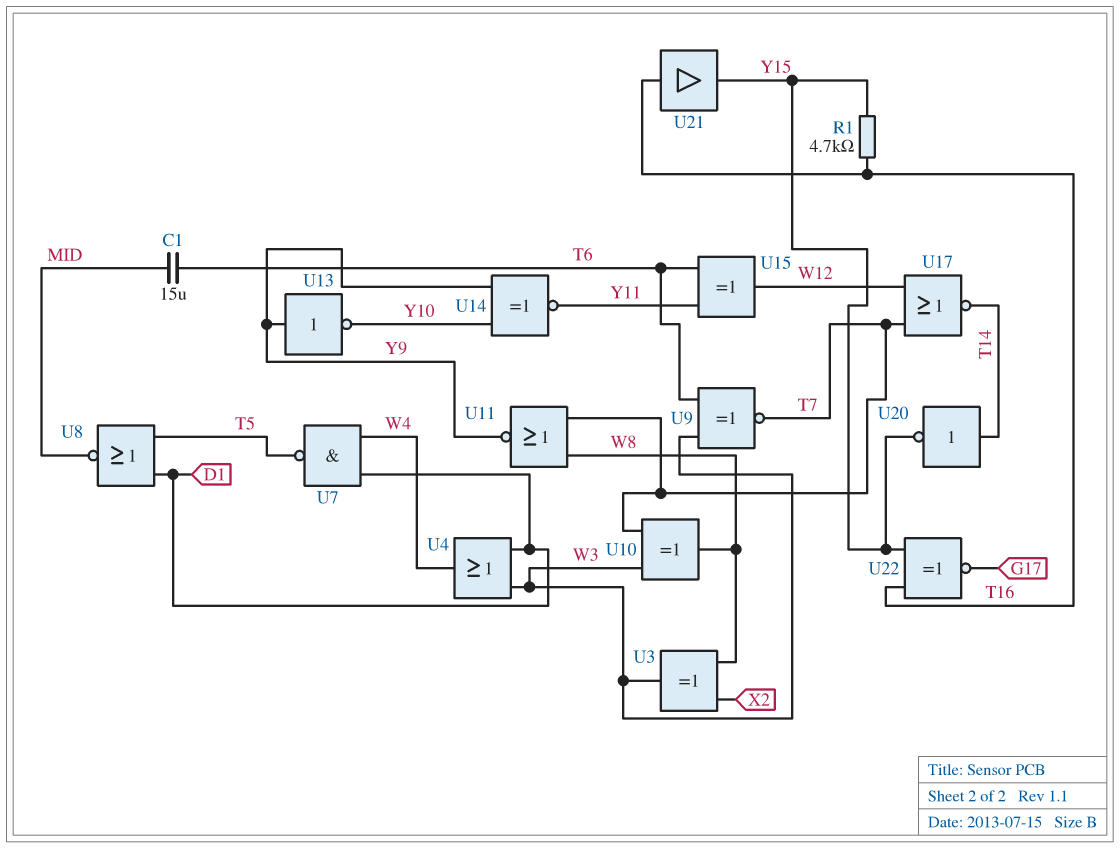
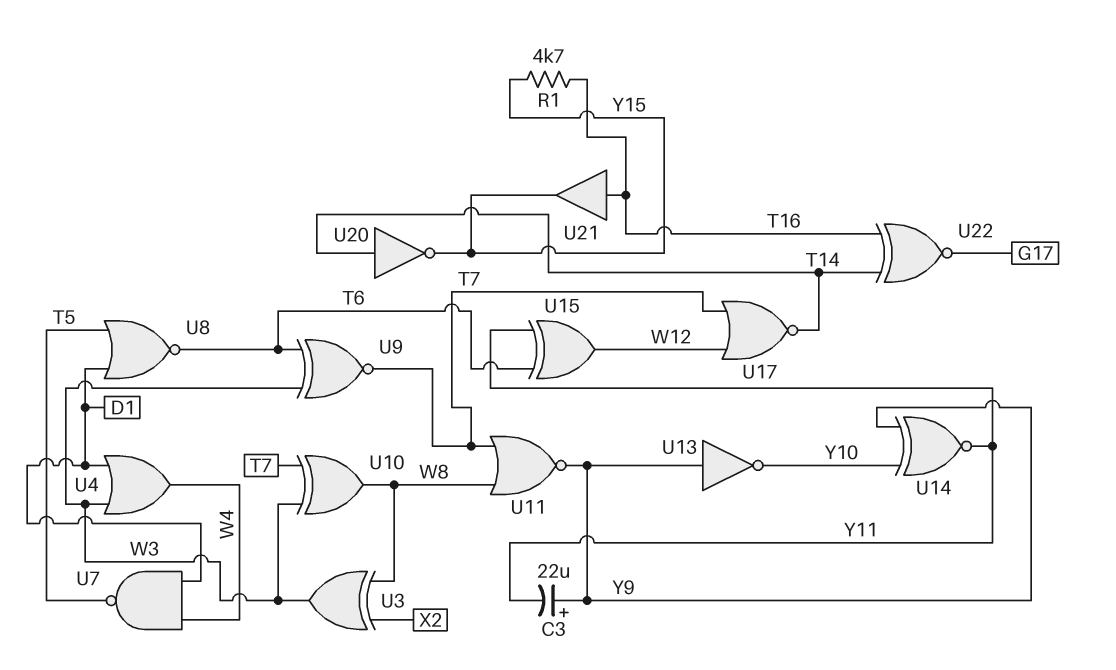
C1: 15uF (MID, T6) -> none
C3: none -> 22uF (plus Y9, minus Y11)
U8: NOR (in D1, in T5, out MID) -> NOR (in D1, in T5, out T6)
U22: XNOR (in T16, in Y15, out G17) -> XNOR (in T14, in T16, out G17)

